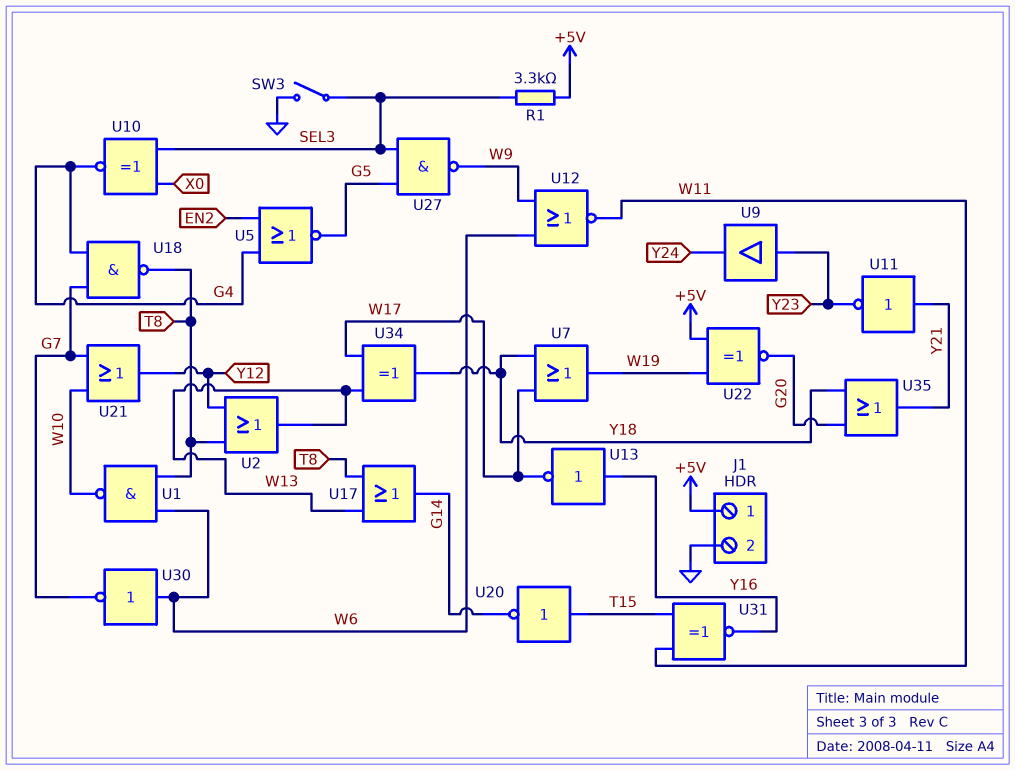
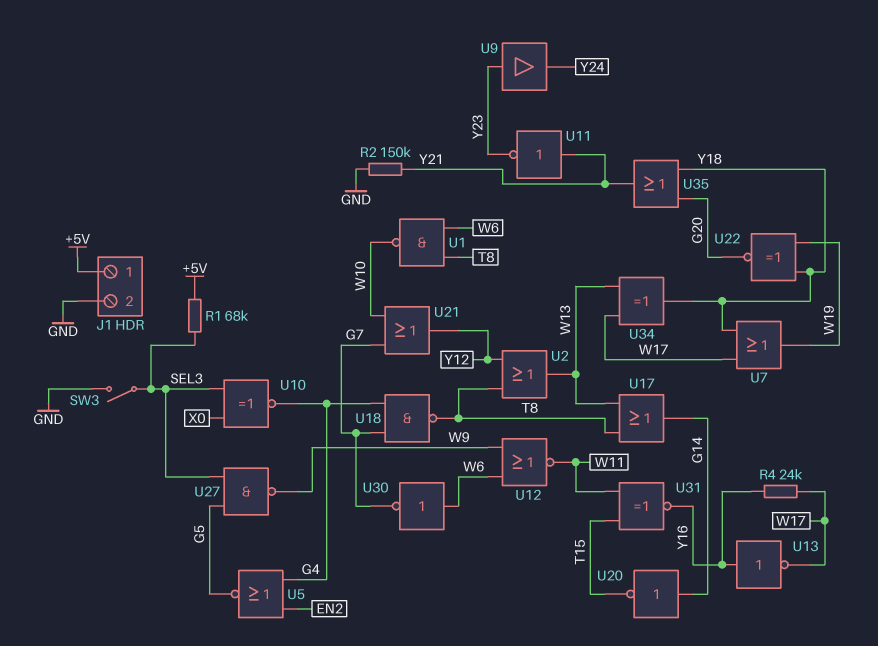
R1: 3.3k (+5V, SEL3) -> 68k (+5V, SEL3)
R2: none -> 150k (GND, Y21)
R4: none -> 24k (W17, Y16)
U20: NOT (in T15, out G14) -> NOT (in G14, out T15)
U22: XNOR (in +5V, in W19, out G20) -> XNOR (in W19, in Y18, out G20)

